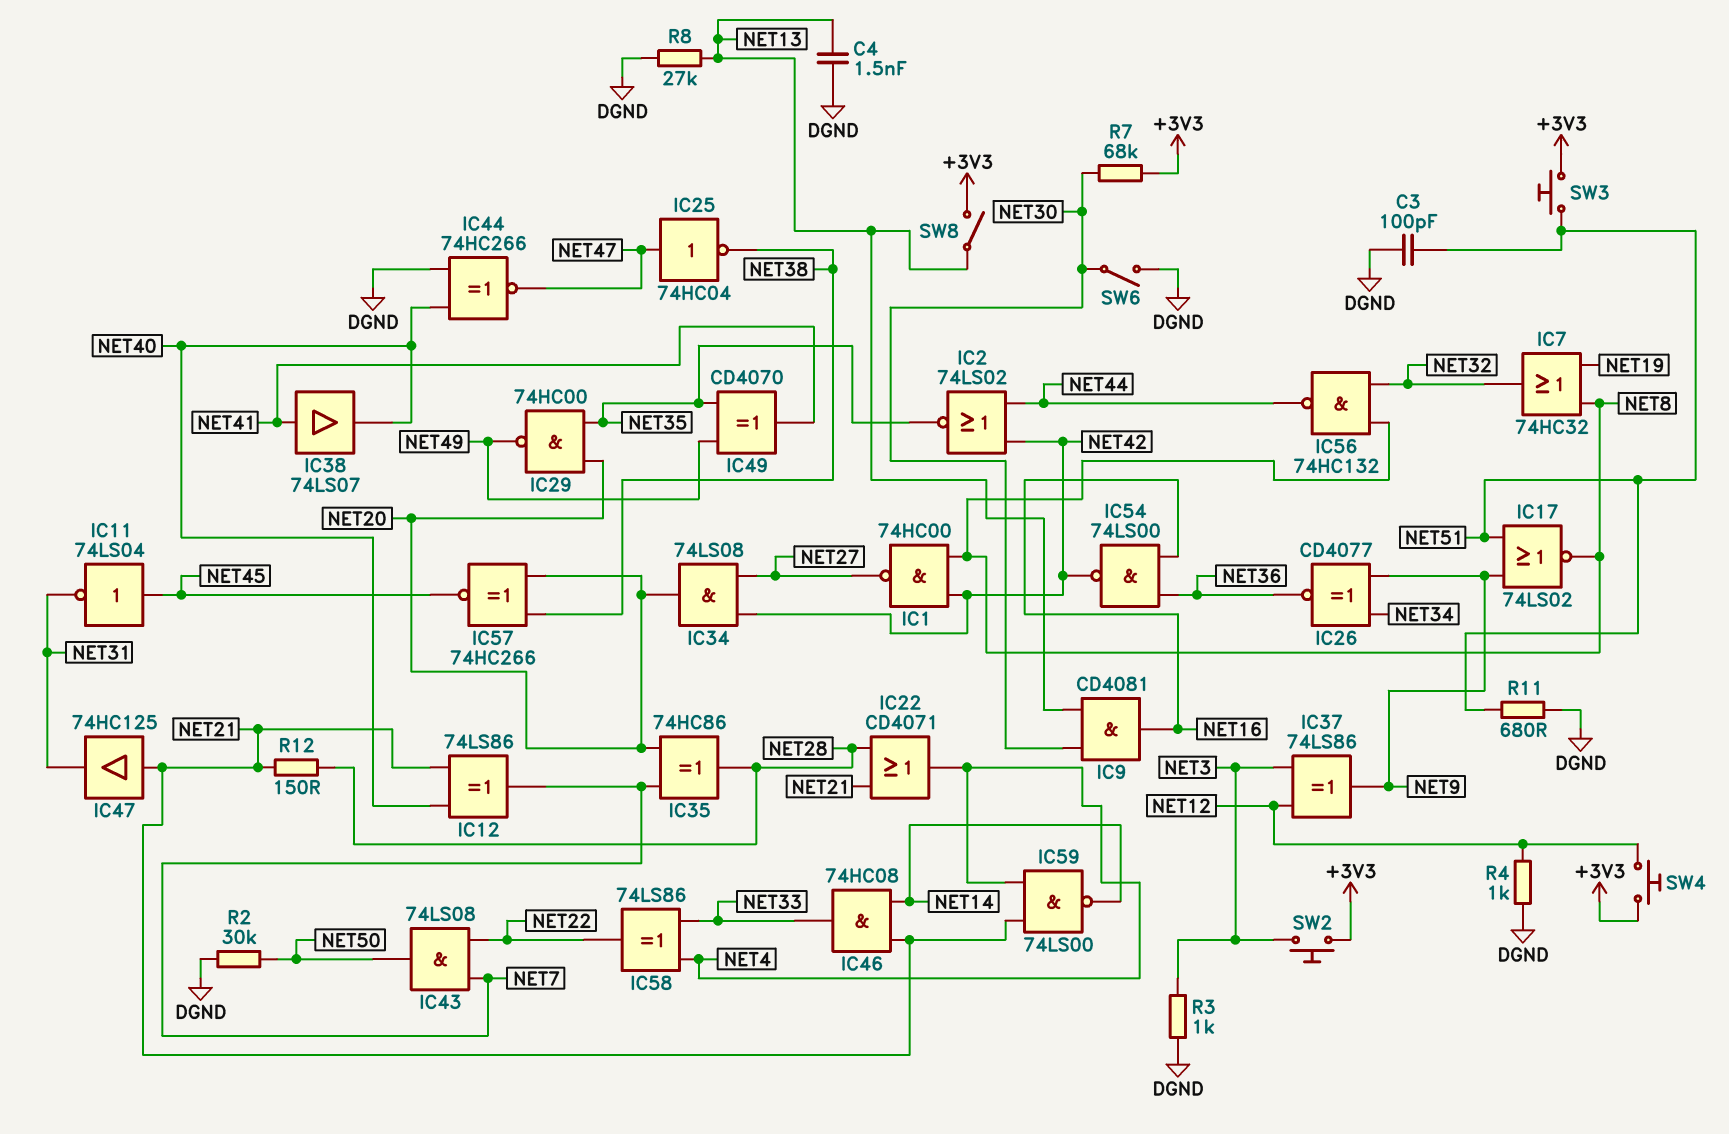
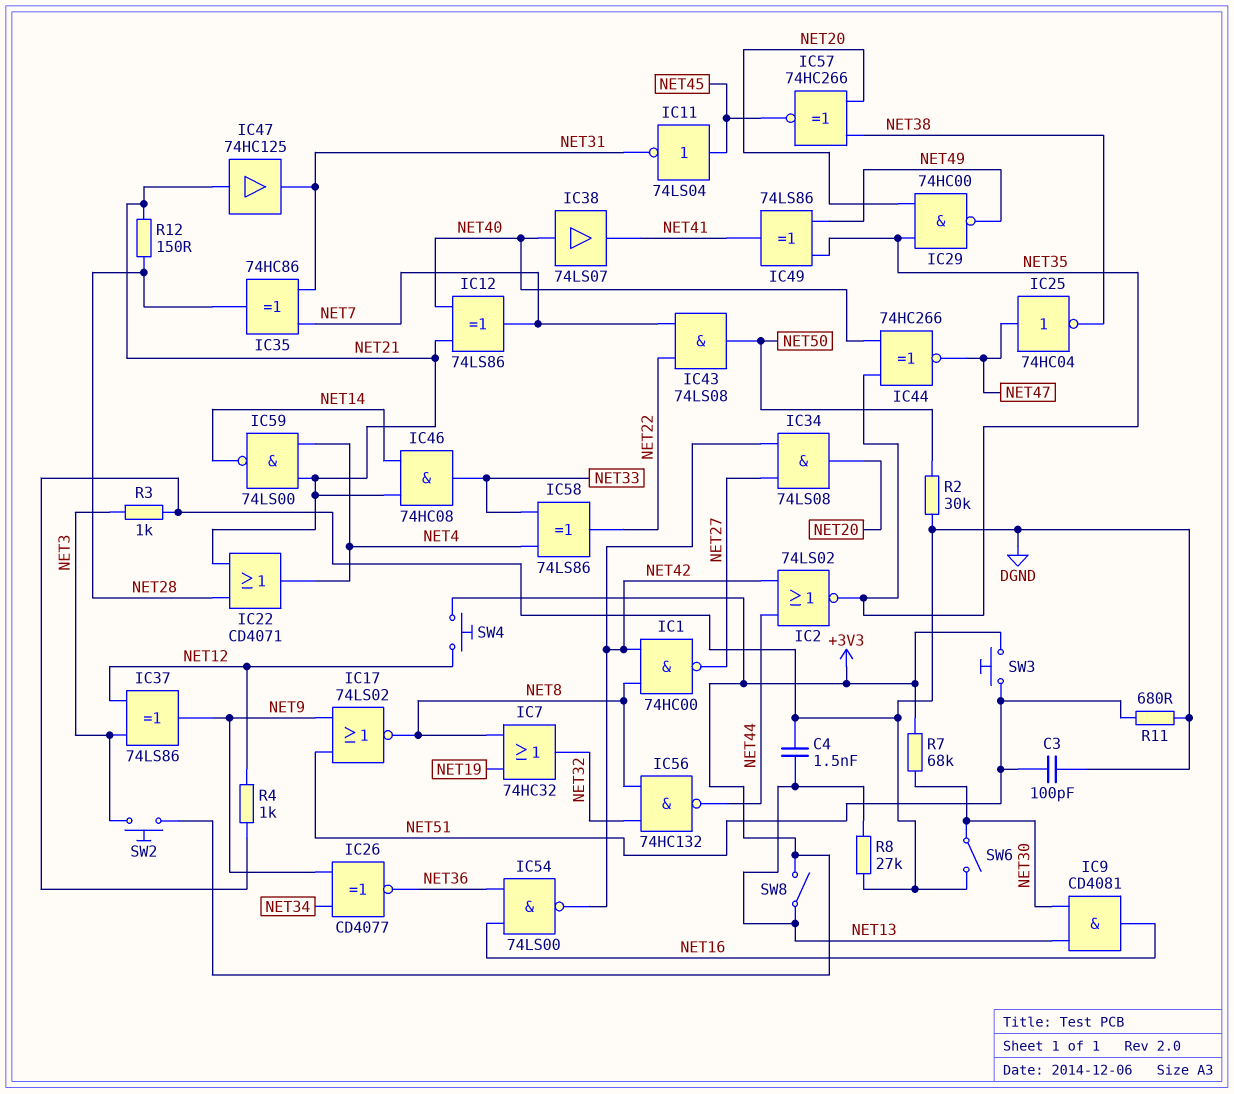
IC35: XOR 74HC86 (in NET7, in NET20, out NET28) -> XOR 74HC86 (in NET7, in NET31, out NET28)
IC38: buffer 74LS07 (in NET41, out NET40) -> buffer 74LS07 (in NET40, out NET41)
IC44: XNOR 74HC266 (in DGND, in NET40, out NET47) -> XNOR 74HC266 (in NET35, in NET40, out NET47)
IC49: XOR CD4070 (in NET35, in NET49, out NET41) -> XOR 74LS86 (in NET35, in NET49, out NET41)

